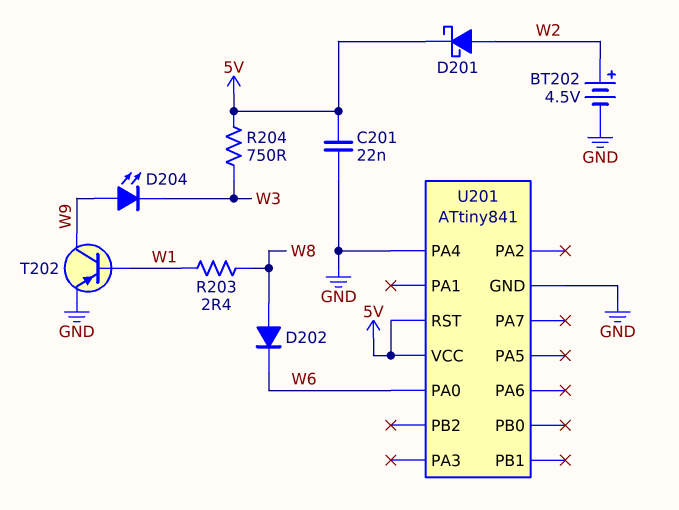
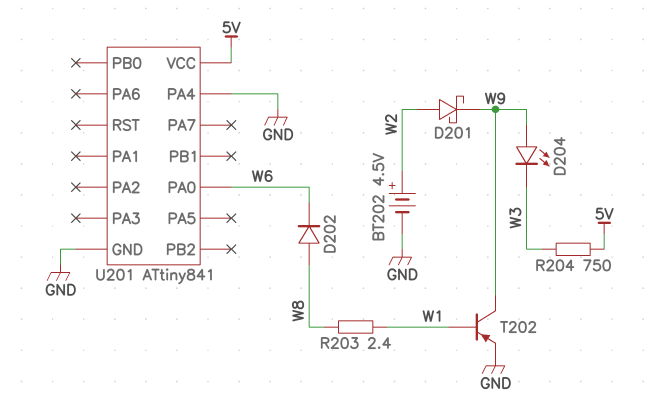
C201: 22nF (5V, GND) -> none
D201: schottky (A W2, K 5V) -> schottky (A W2, K W9)
U201 pin RST: 5V -> none

